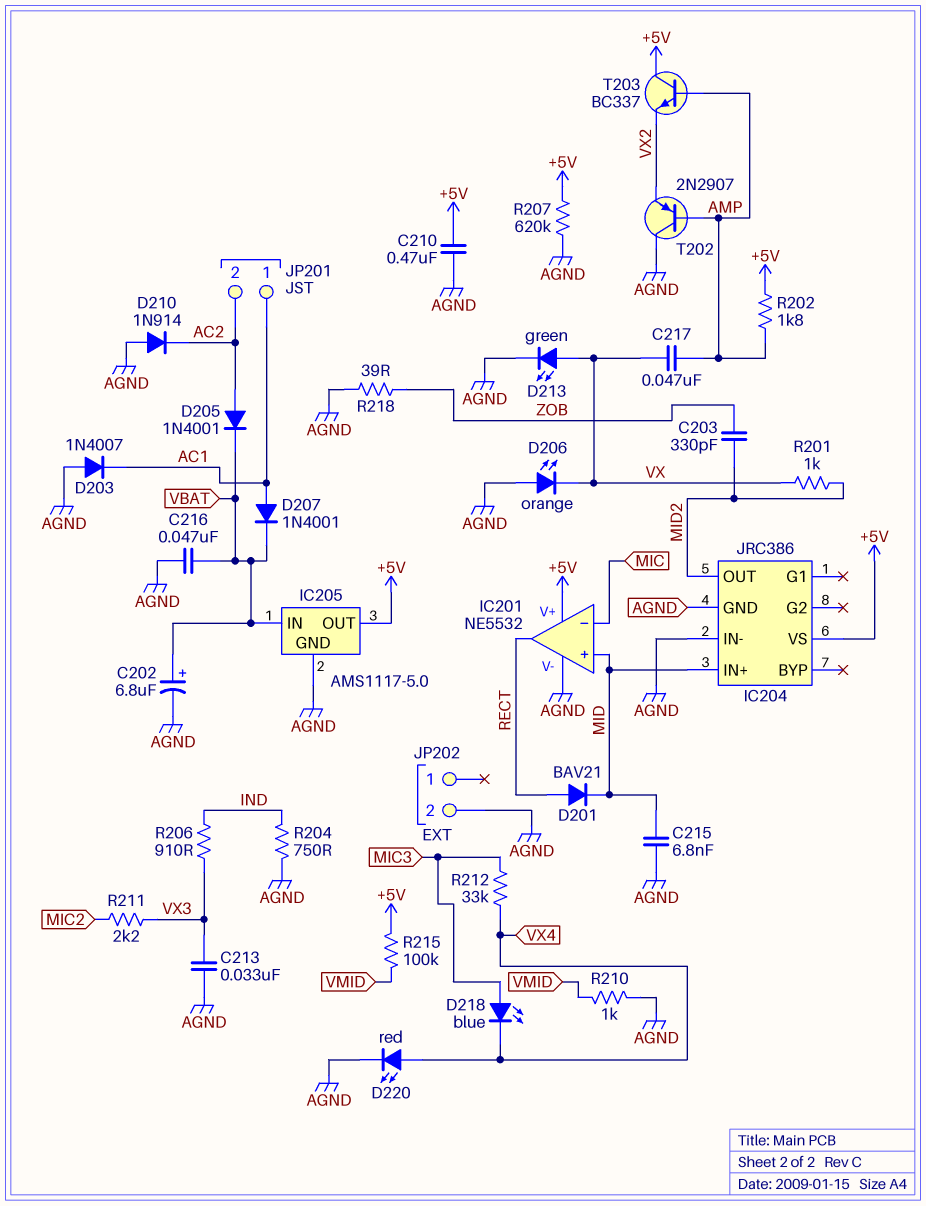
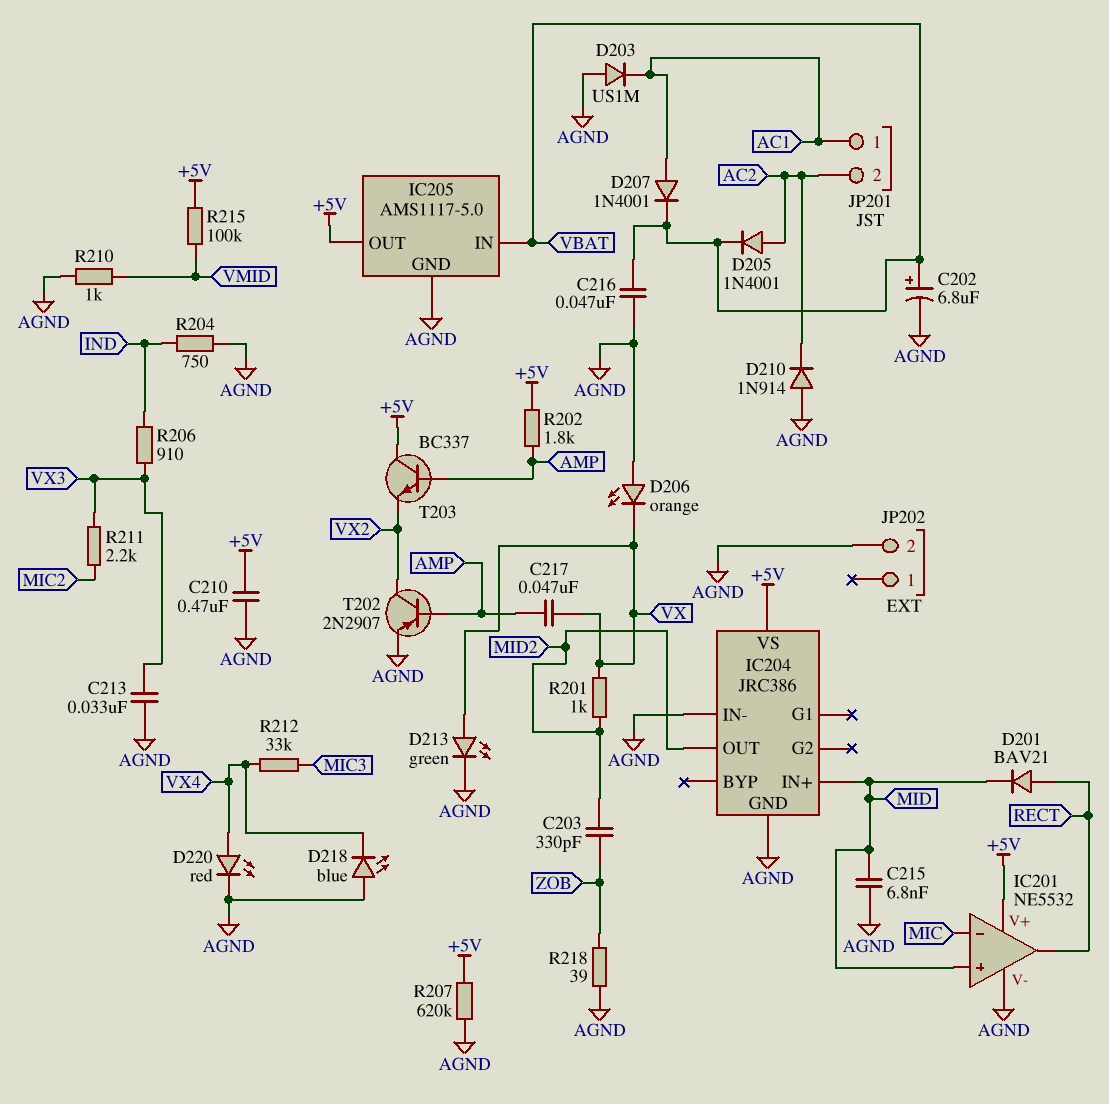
D203: diode 1N4007 (A AGND, K AC1) -> diode US1M (A AGND, K AC1)
D218: LED blue (A MIC3, K VX4) -> LED blue (A AGND, K VX4)
T202: PNP 2N2907 (B AMP, C AGND, E VX2) -> PNP 2N2907 (B AMP, C VX2, E AGND)

